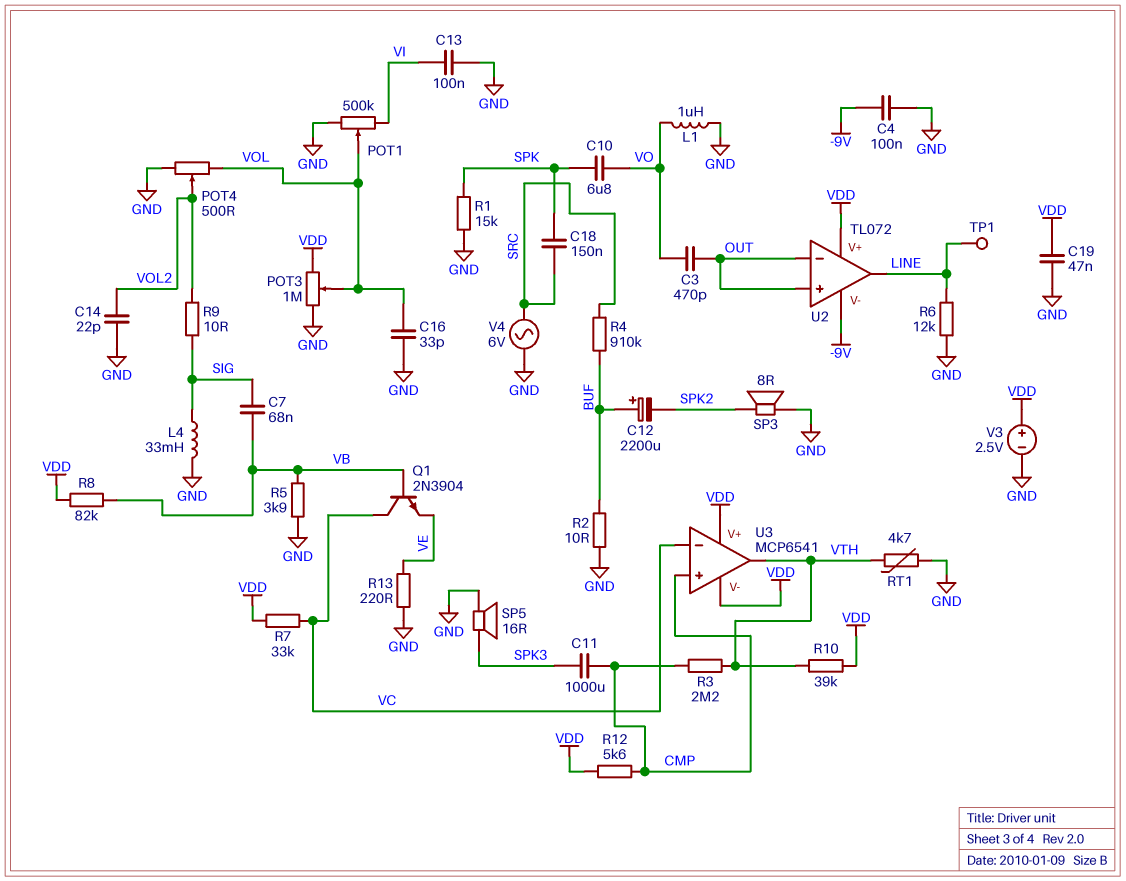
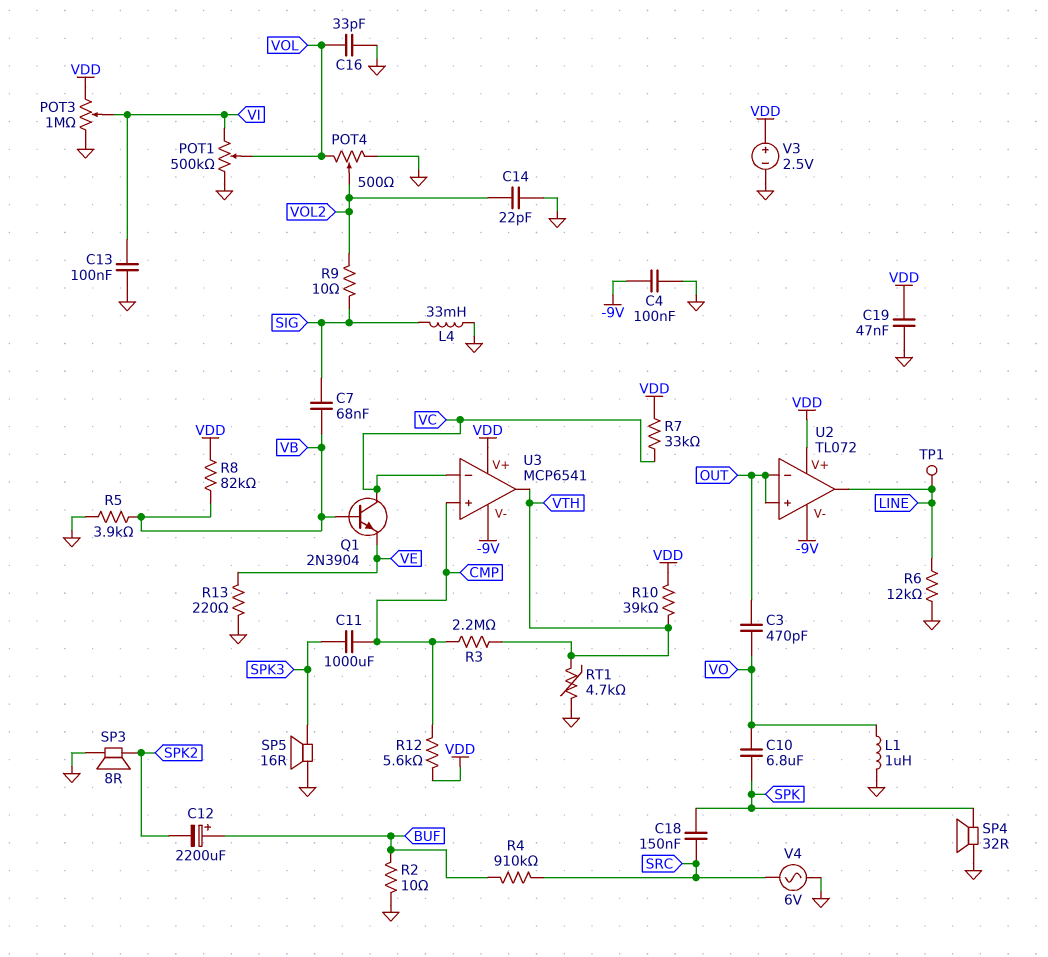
POT3: 1M (GND, VDD, wiper VOL) -> 1M (GND, VDD, wiper VI)
R1: 15k (GND, SPK) -> none
SP4: none -> speaker 32R (GND, SPK)
U3 pin V-: VDD -> -9V

